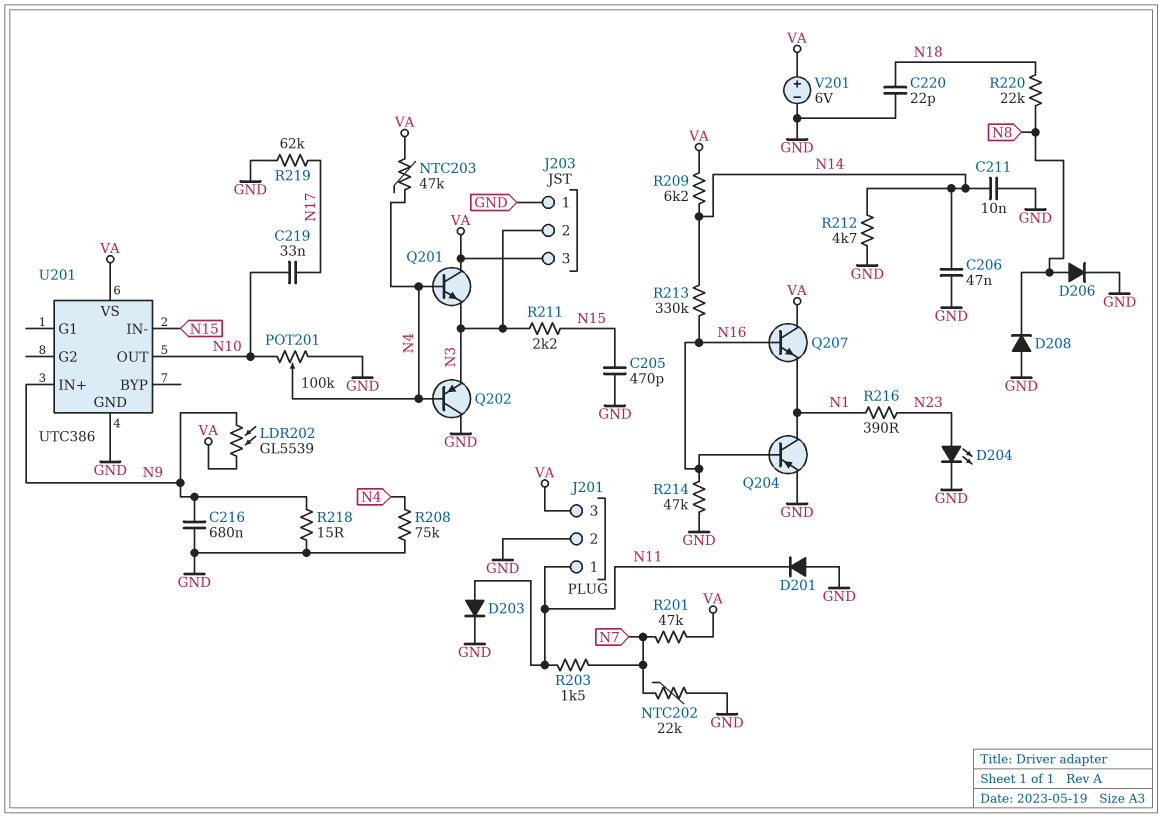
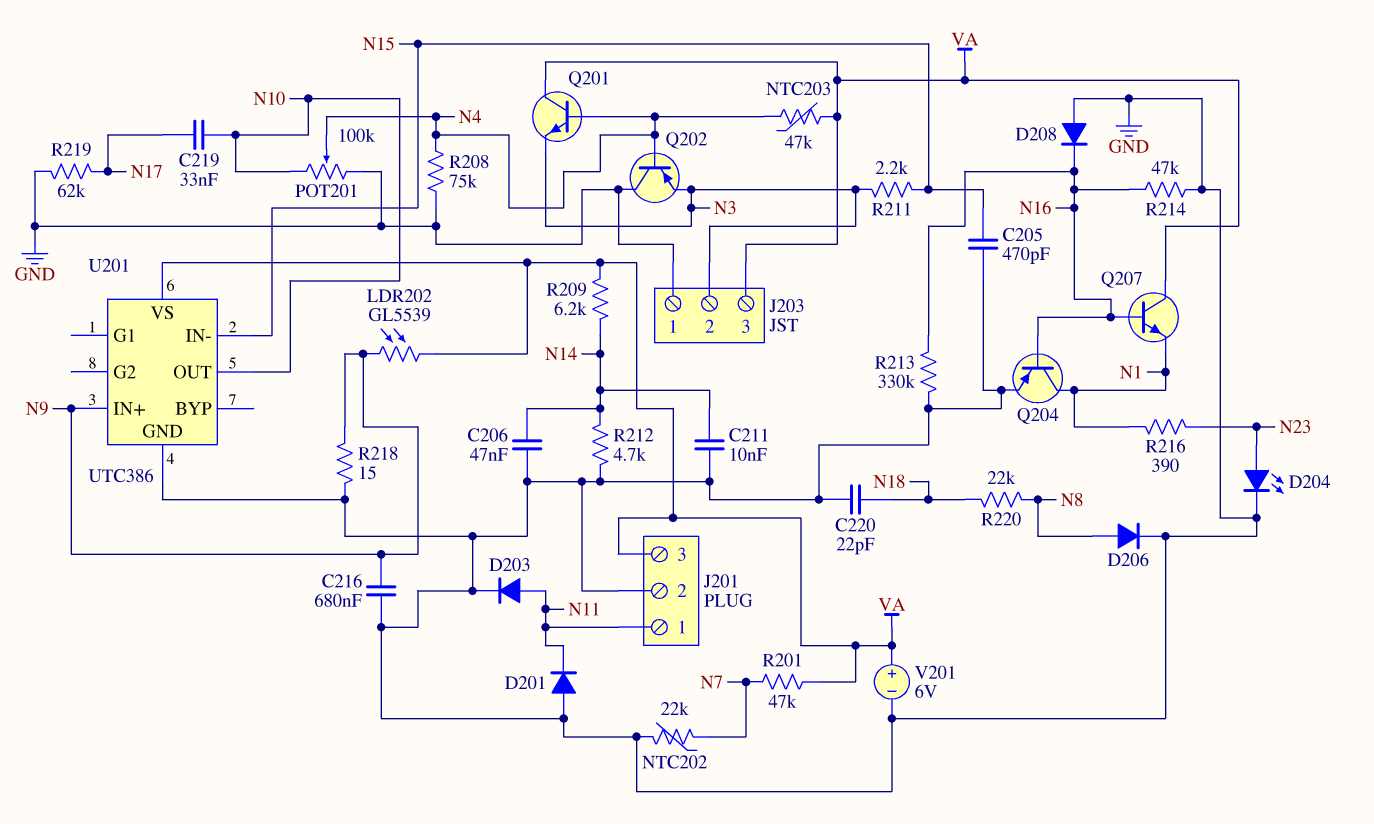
D208: diode (A GND, K N8) -> diode (A GND, K N16)
R203: 1.5k (N7, N11) -> none
R213: 330k (N14, N16) -> 330k (GND, N16)

